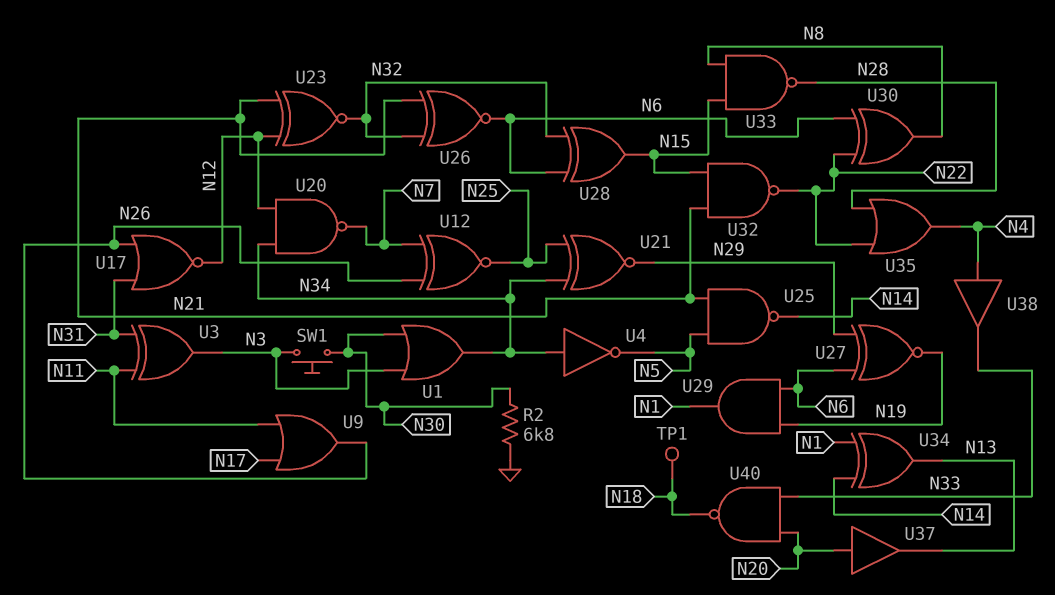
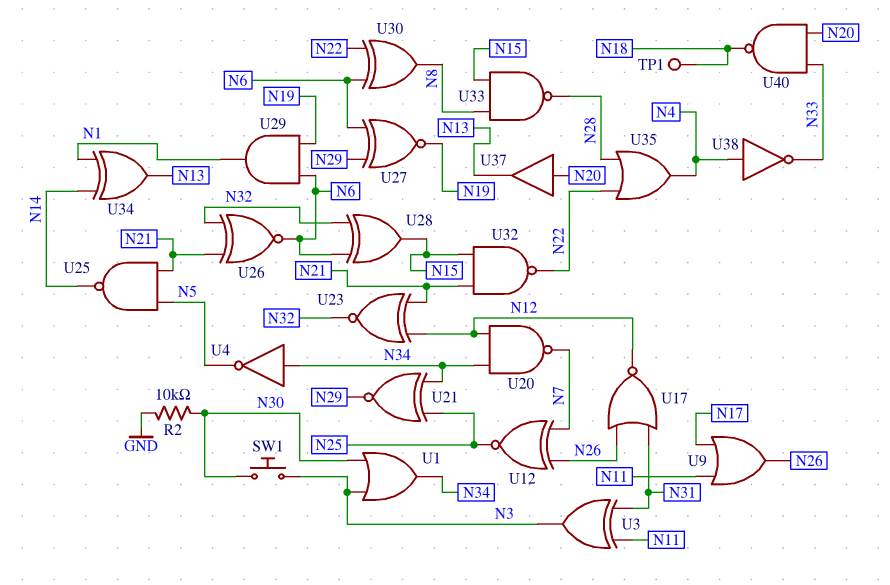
R2: 6.8k (GND, N30) -> 10k (GND, N30)
U38: buffer (in N4, out N33) -> NOT (in N4, out N33)

